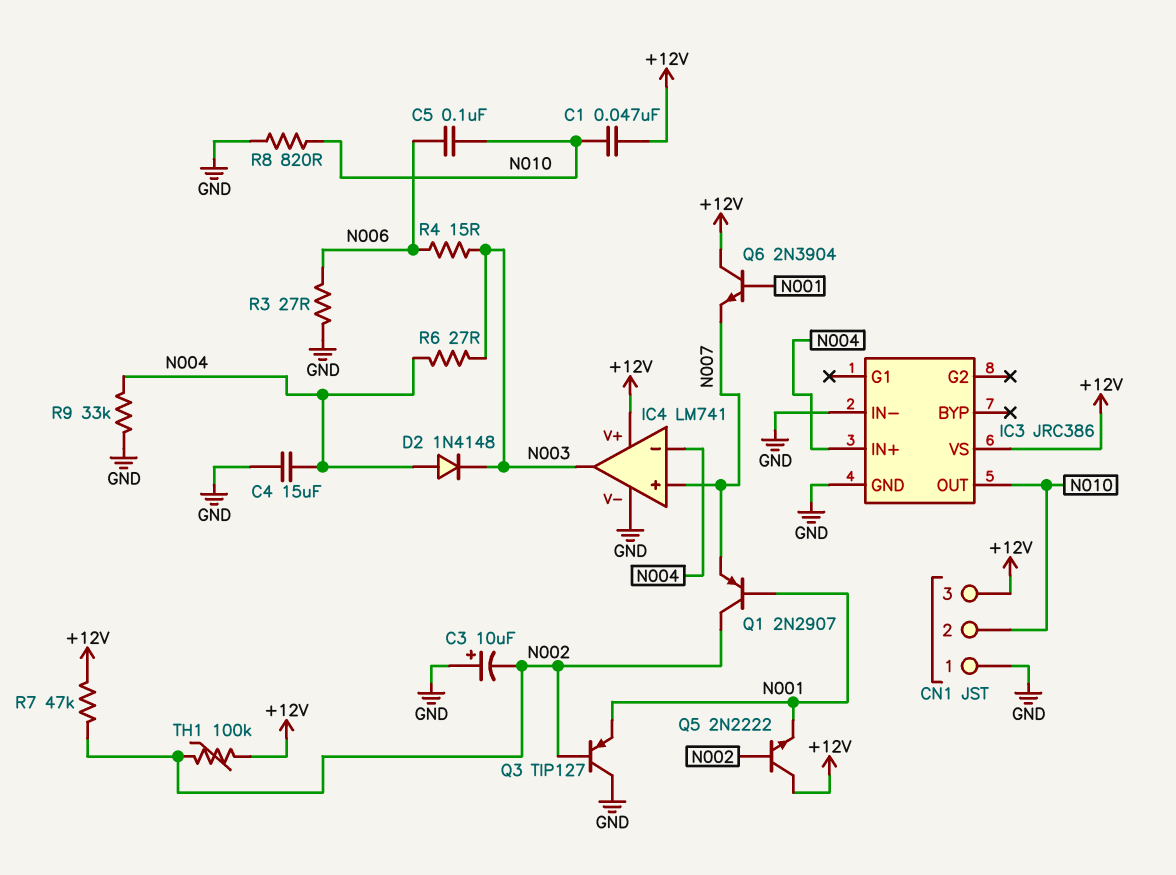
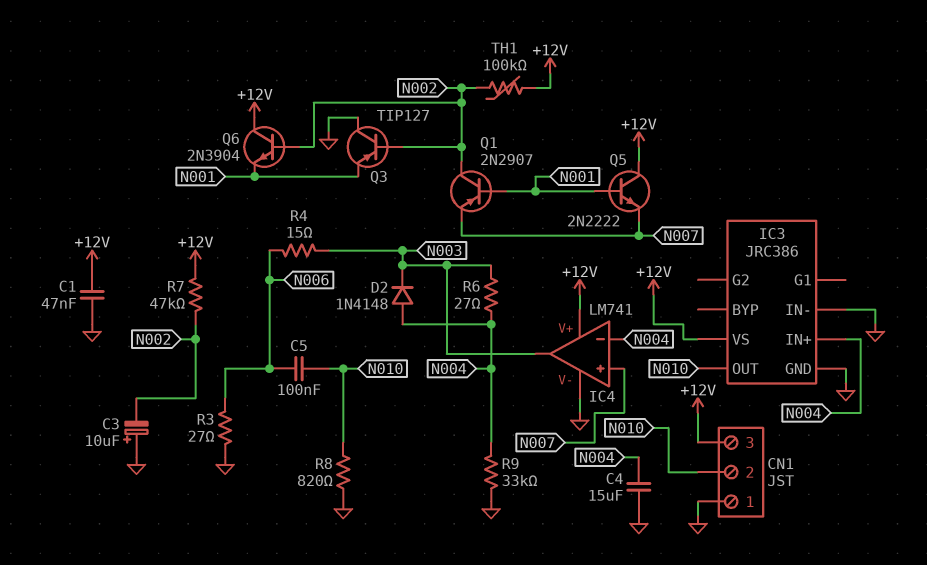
C1: 47nF (+12V, N010) -> 47nF (+12V, GND)
Q5: NPN 2N2222 (B N002, C +12V, E N001) -> NPN 2N2222 (B N001, C +12V, E N007)
Q6: NPN 2N3904 (B N001, C +12V, E N007) -> NPN 2N3904 (B N002, C +12V, E N001)

